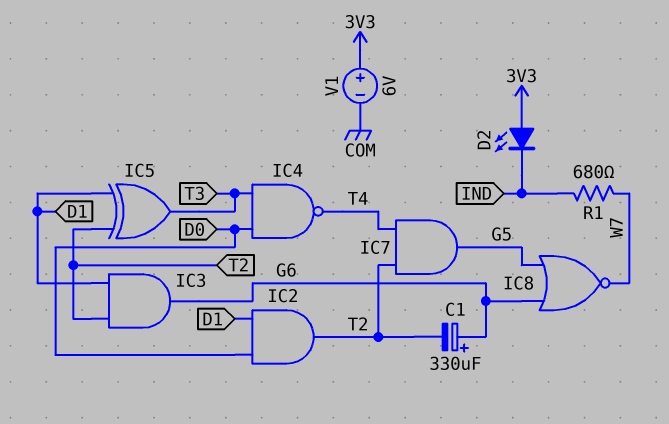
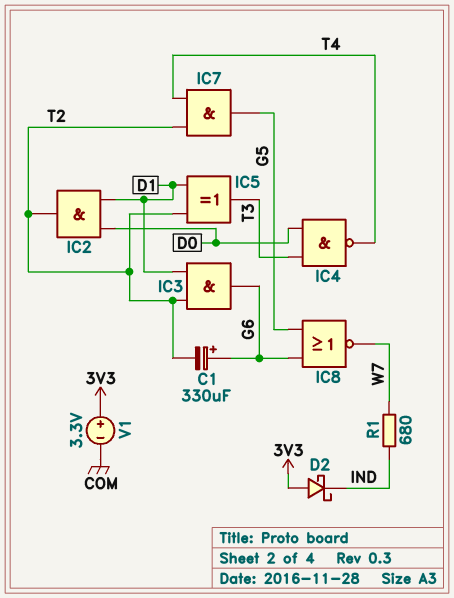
D2: LED (A 3V3, K IND) -> schottky (A 3V3, K IND)
V1: 6V (plus 3V3, minus COM) -> 3.3V (plus 3V3, minus COM)

